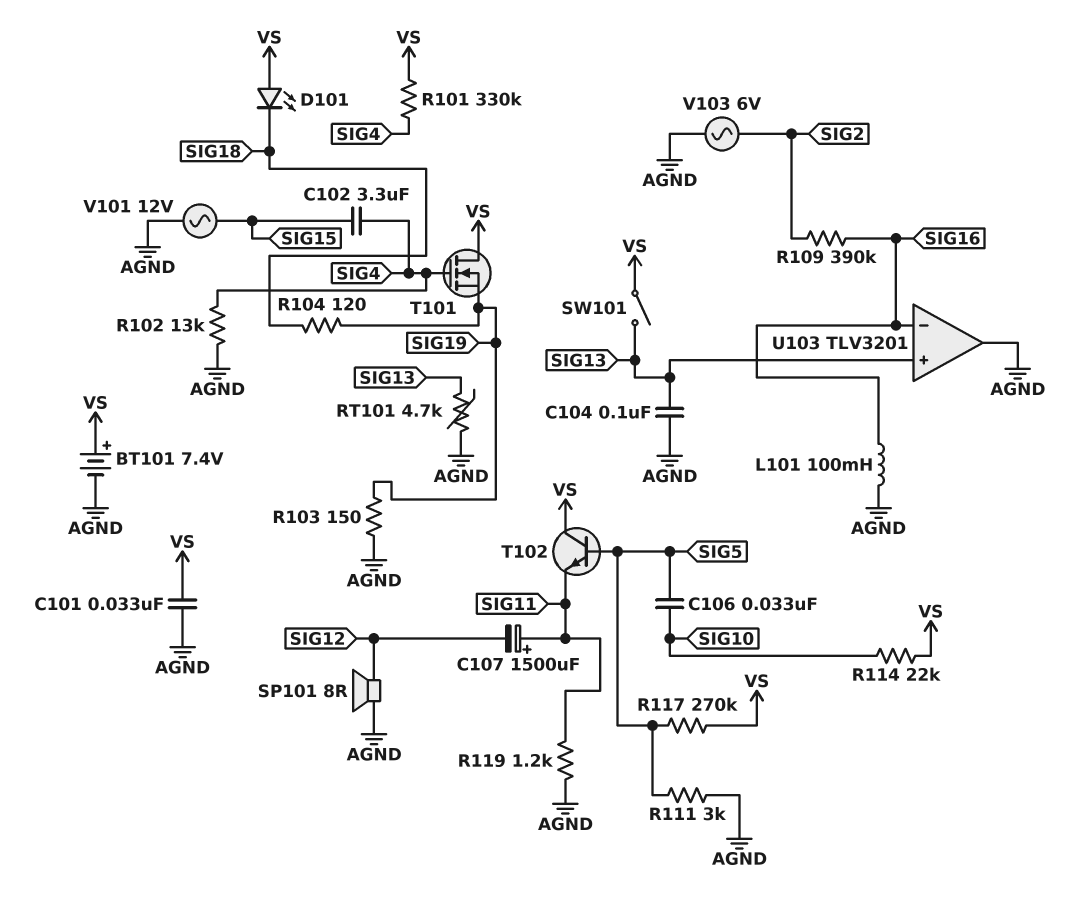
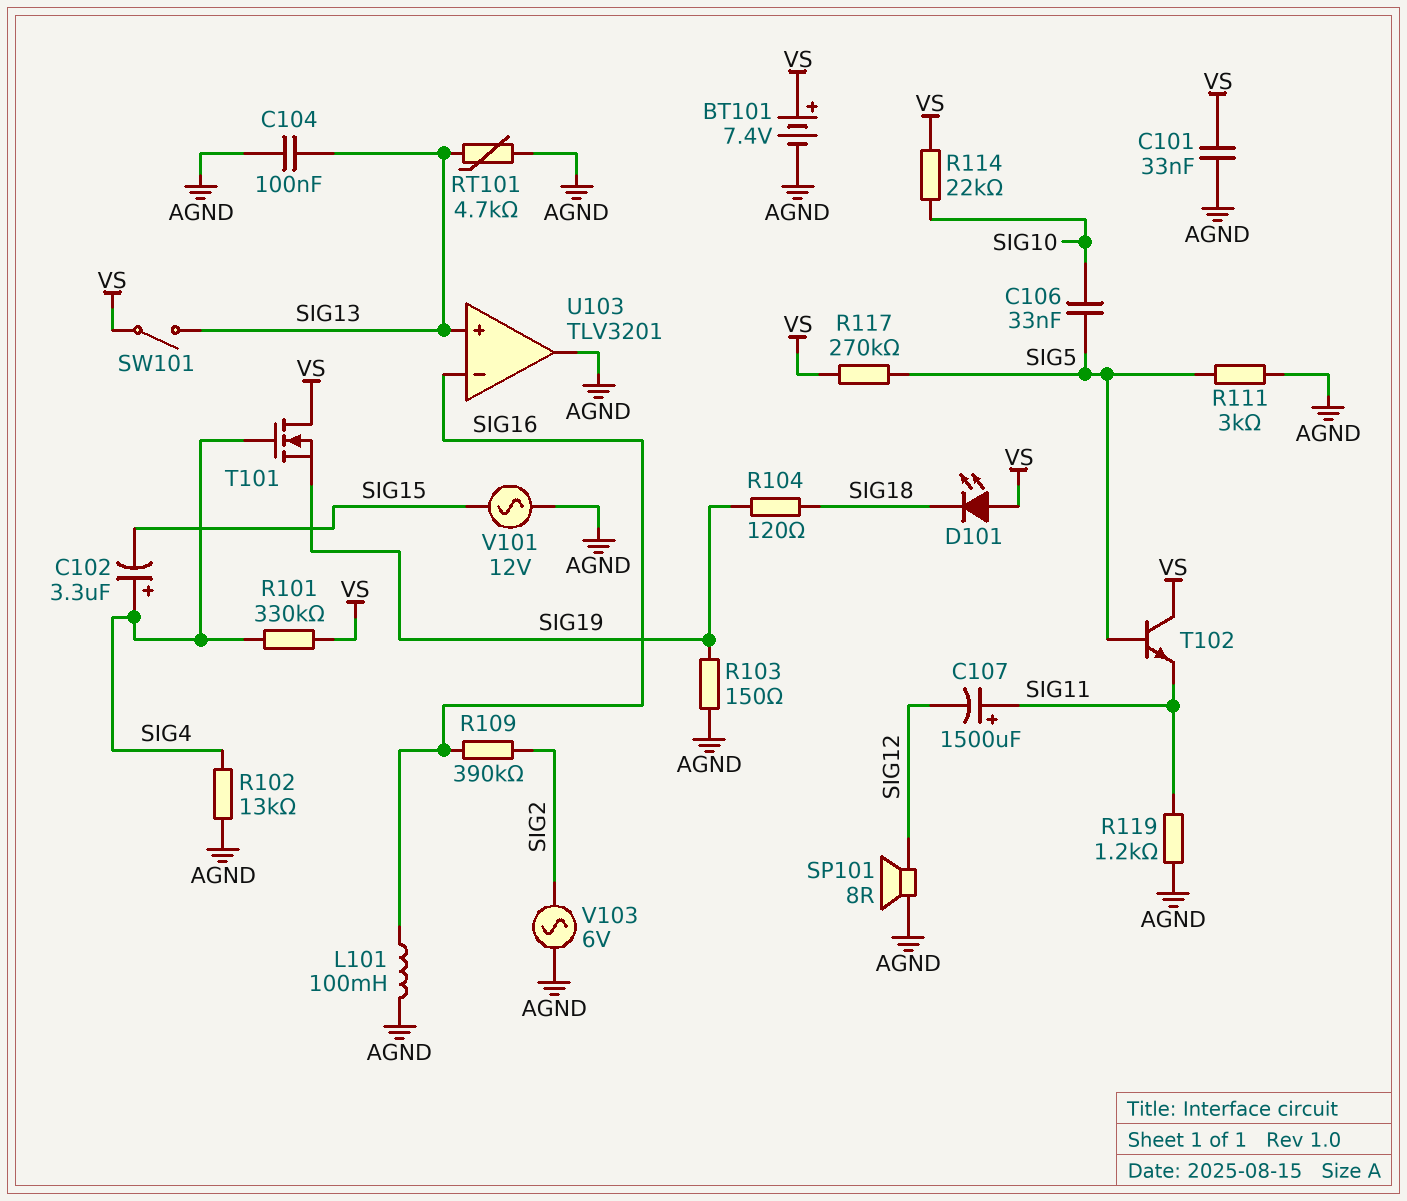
C102: 3.3uF (SIG4, SIG15) -> 3.3uF (plus SIG4, minus SIG15)

